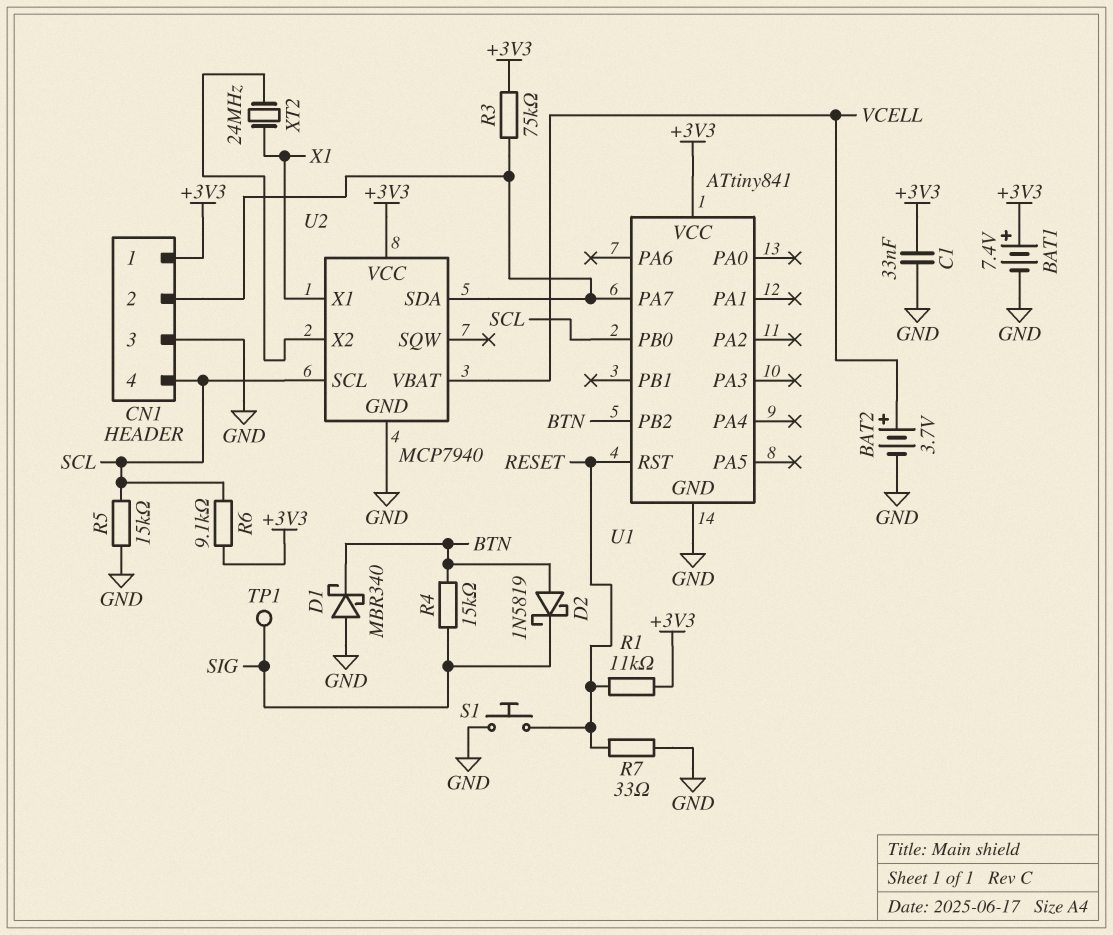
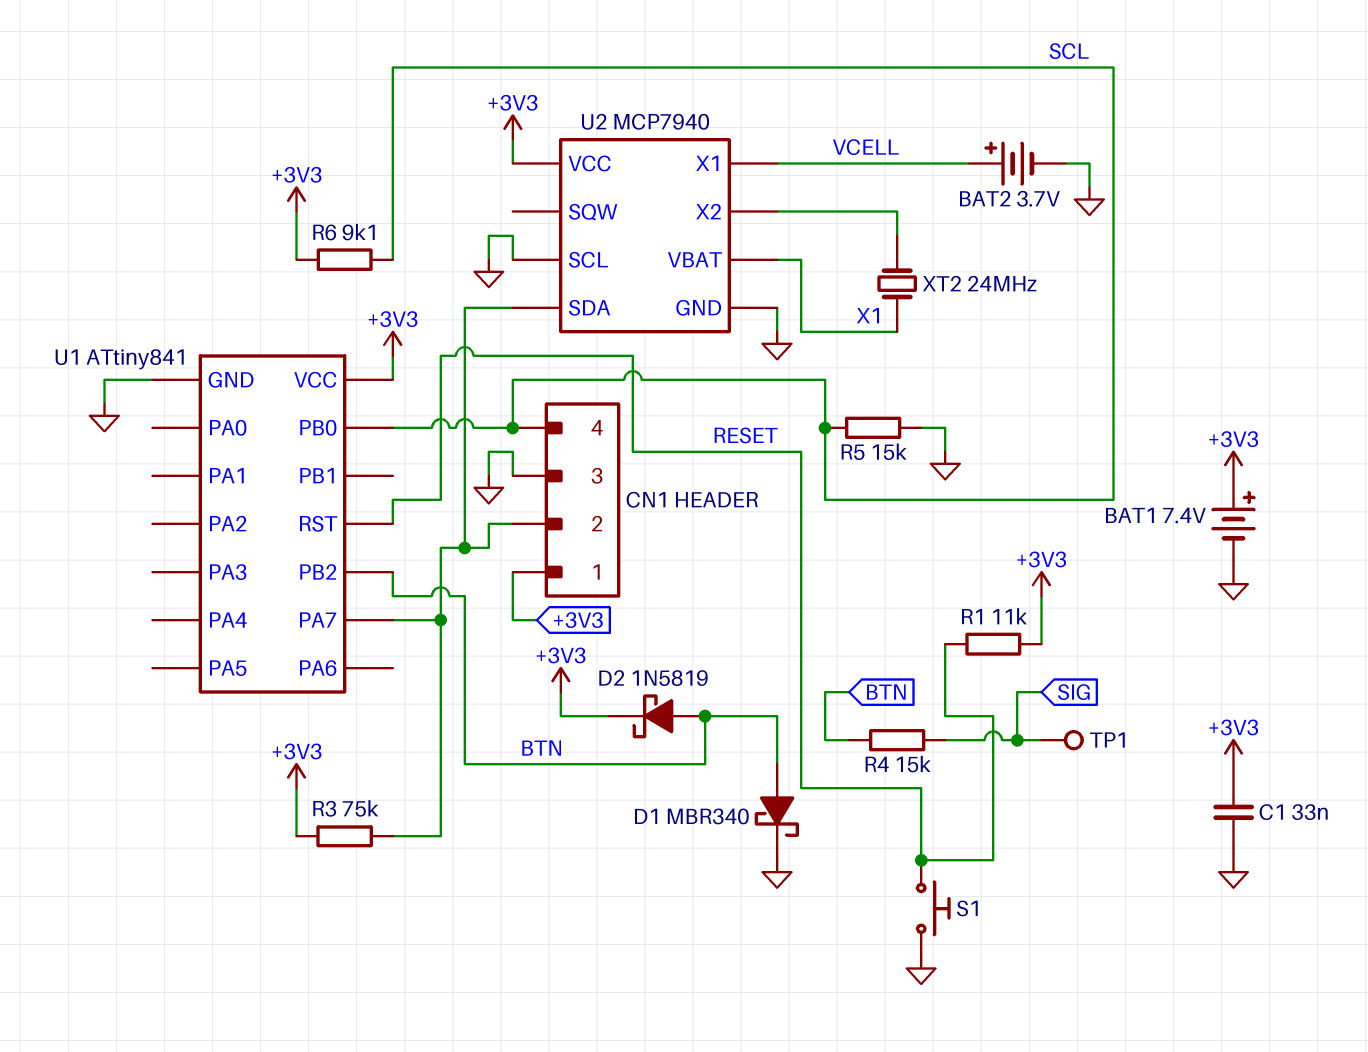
D1: schottky MBR340 (A GND, K BTN) -> schottky MBR340 (A BTN, K GND)
D2: schottky 1N5819 (A BTN, K SIG) -> schottky 1N5819 (A BTN, K +3V3)
R7: 33 (GND, RESET) -> none
U2 pin SCL: SCL -> GND
U2 pin VBAT: VCELL -> X1
U2 pin X1: X1 -> VCELL

